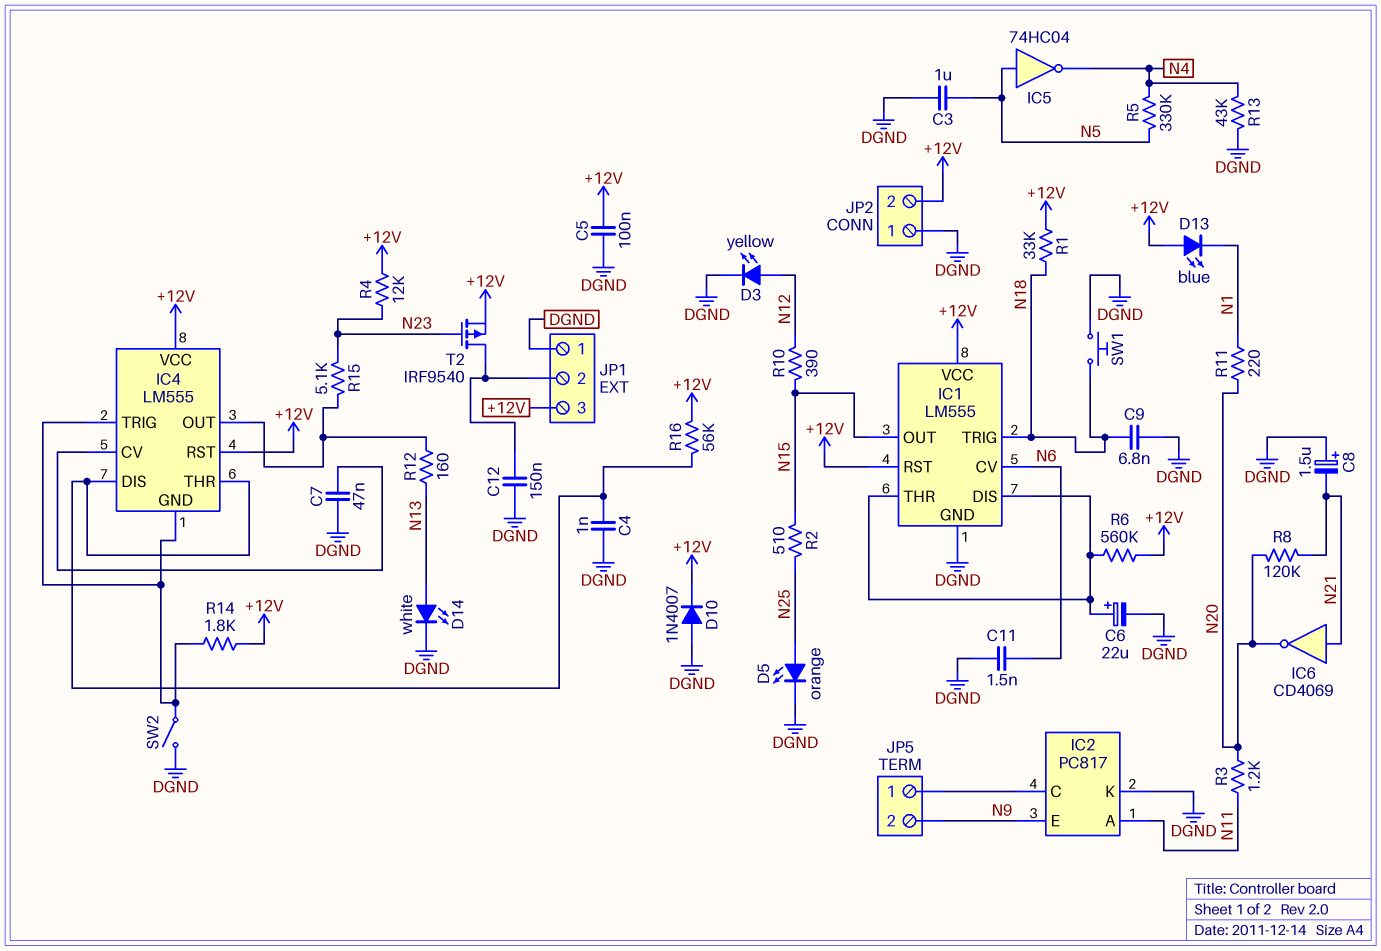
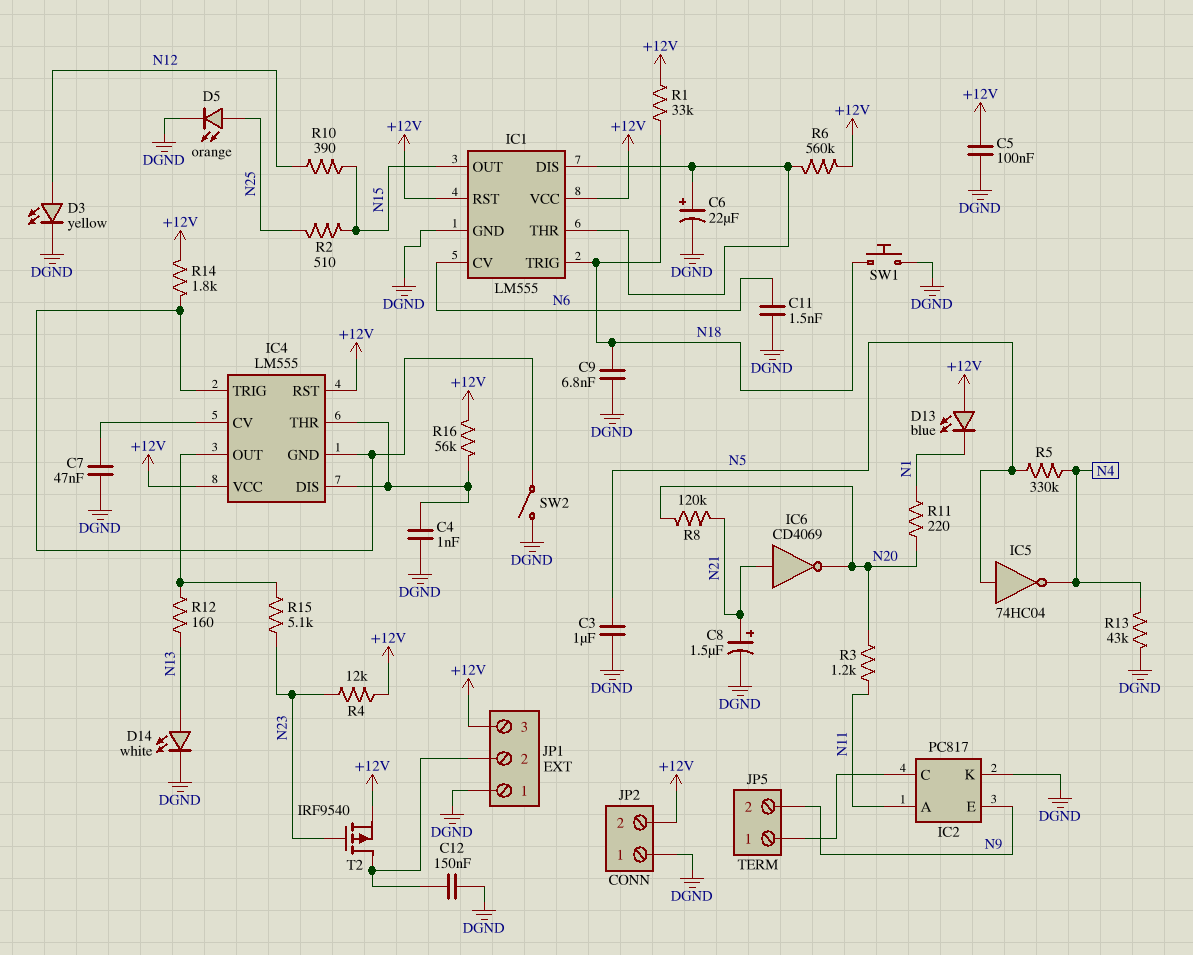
C8: 1.5uF (plus DGND, minus N21) -> 1.5uF (plus N21, minus DGND)
D10: diode 1N4007 (A DGND, K +12V) -> none

